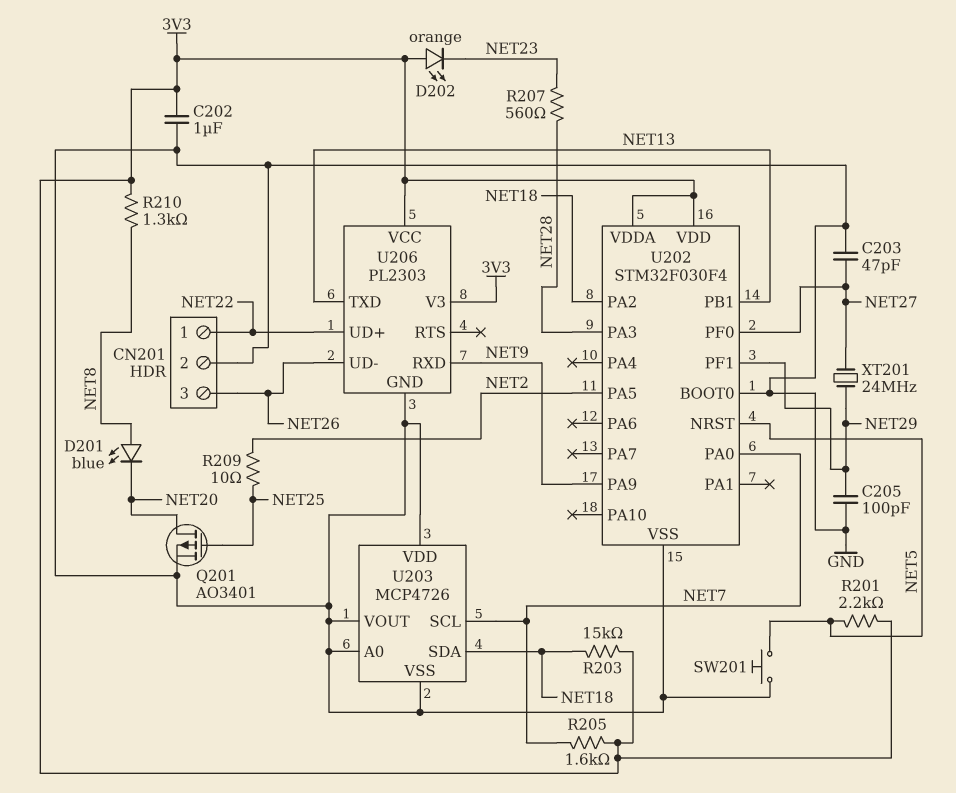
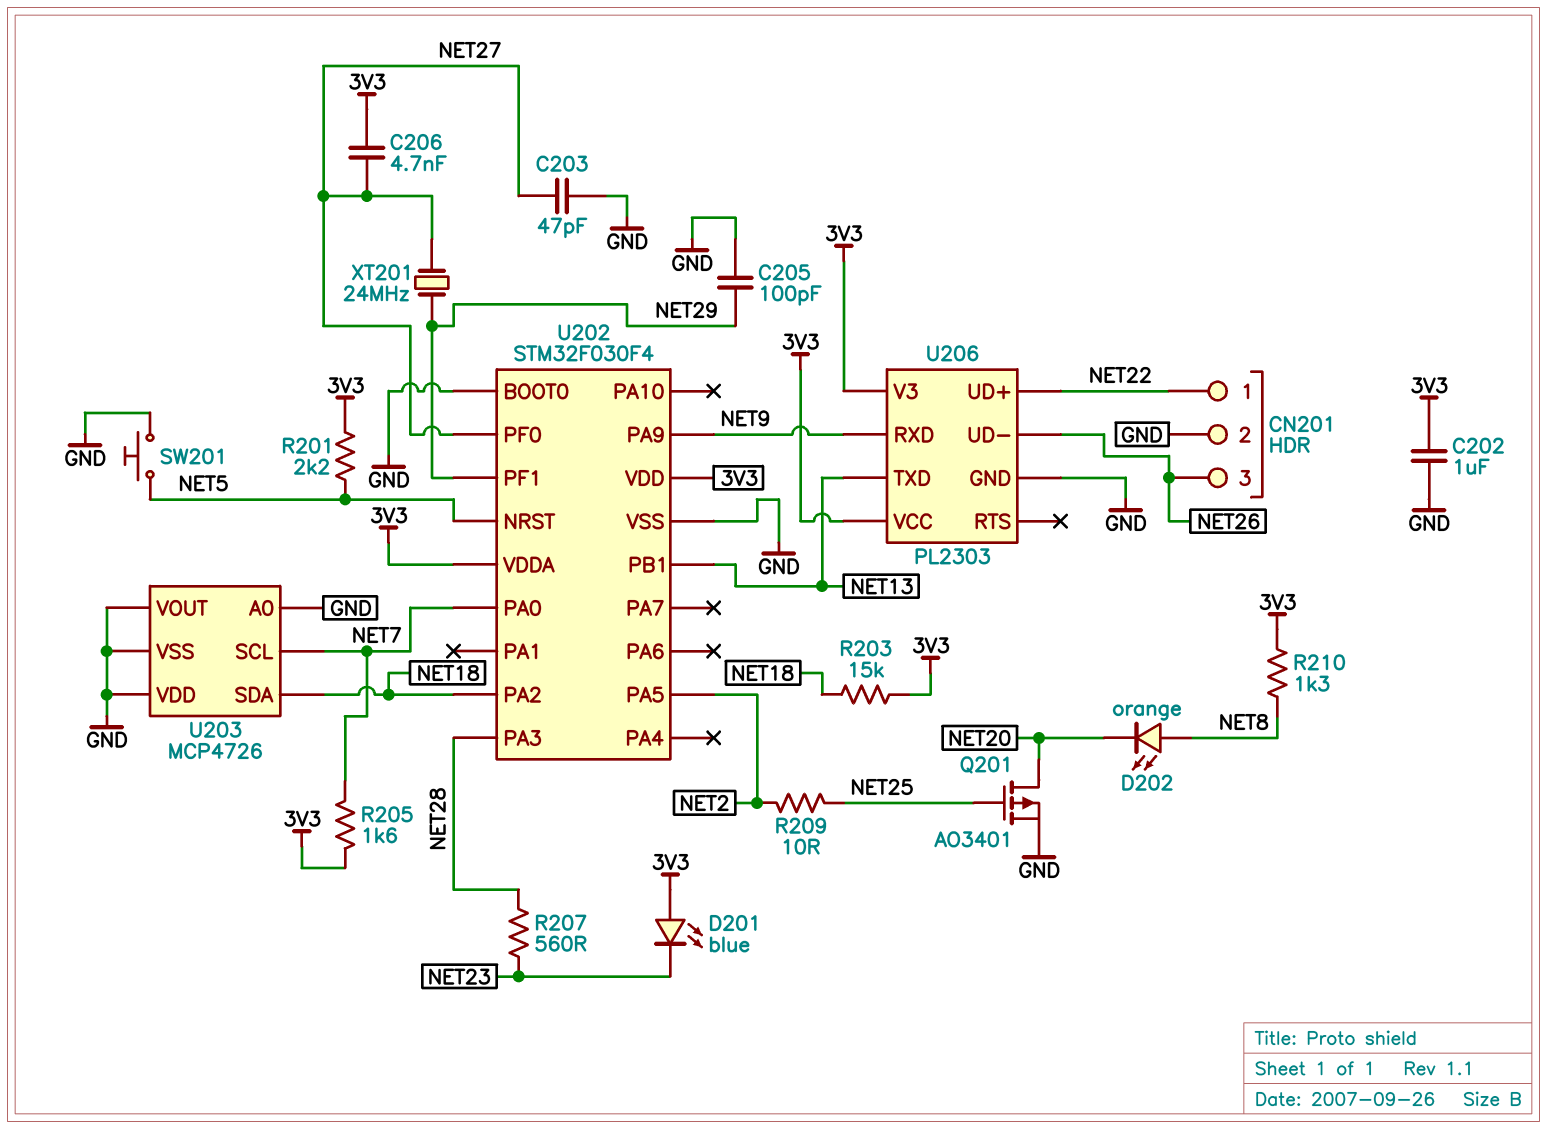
C206: none -> 4.7nF (3V3, NET27)
D201: LED blue (A NET8, K NET20) -> LED blue (A 3V3, K NET23)
D202: LED orange (A 3V3, K NET23) -> LED orange (A NET8, K NET20)

